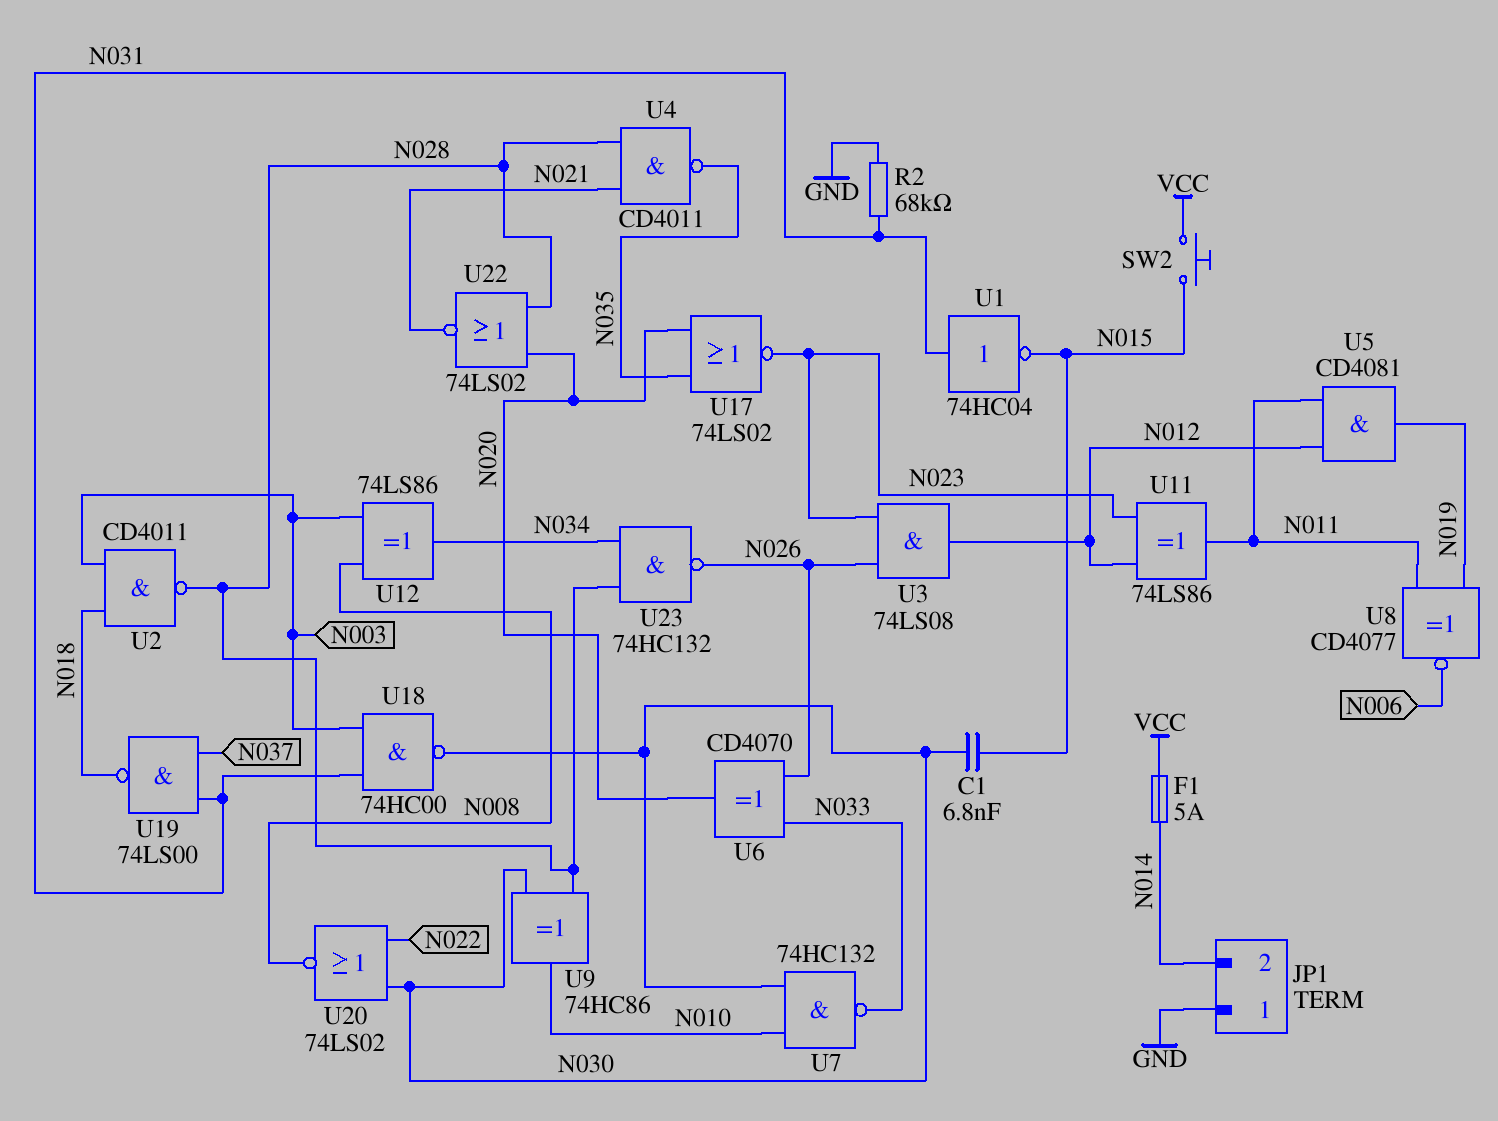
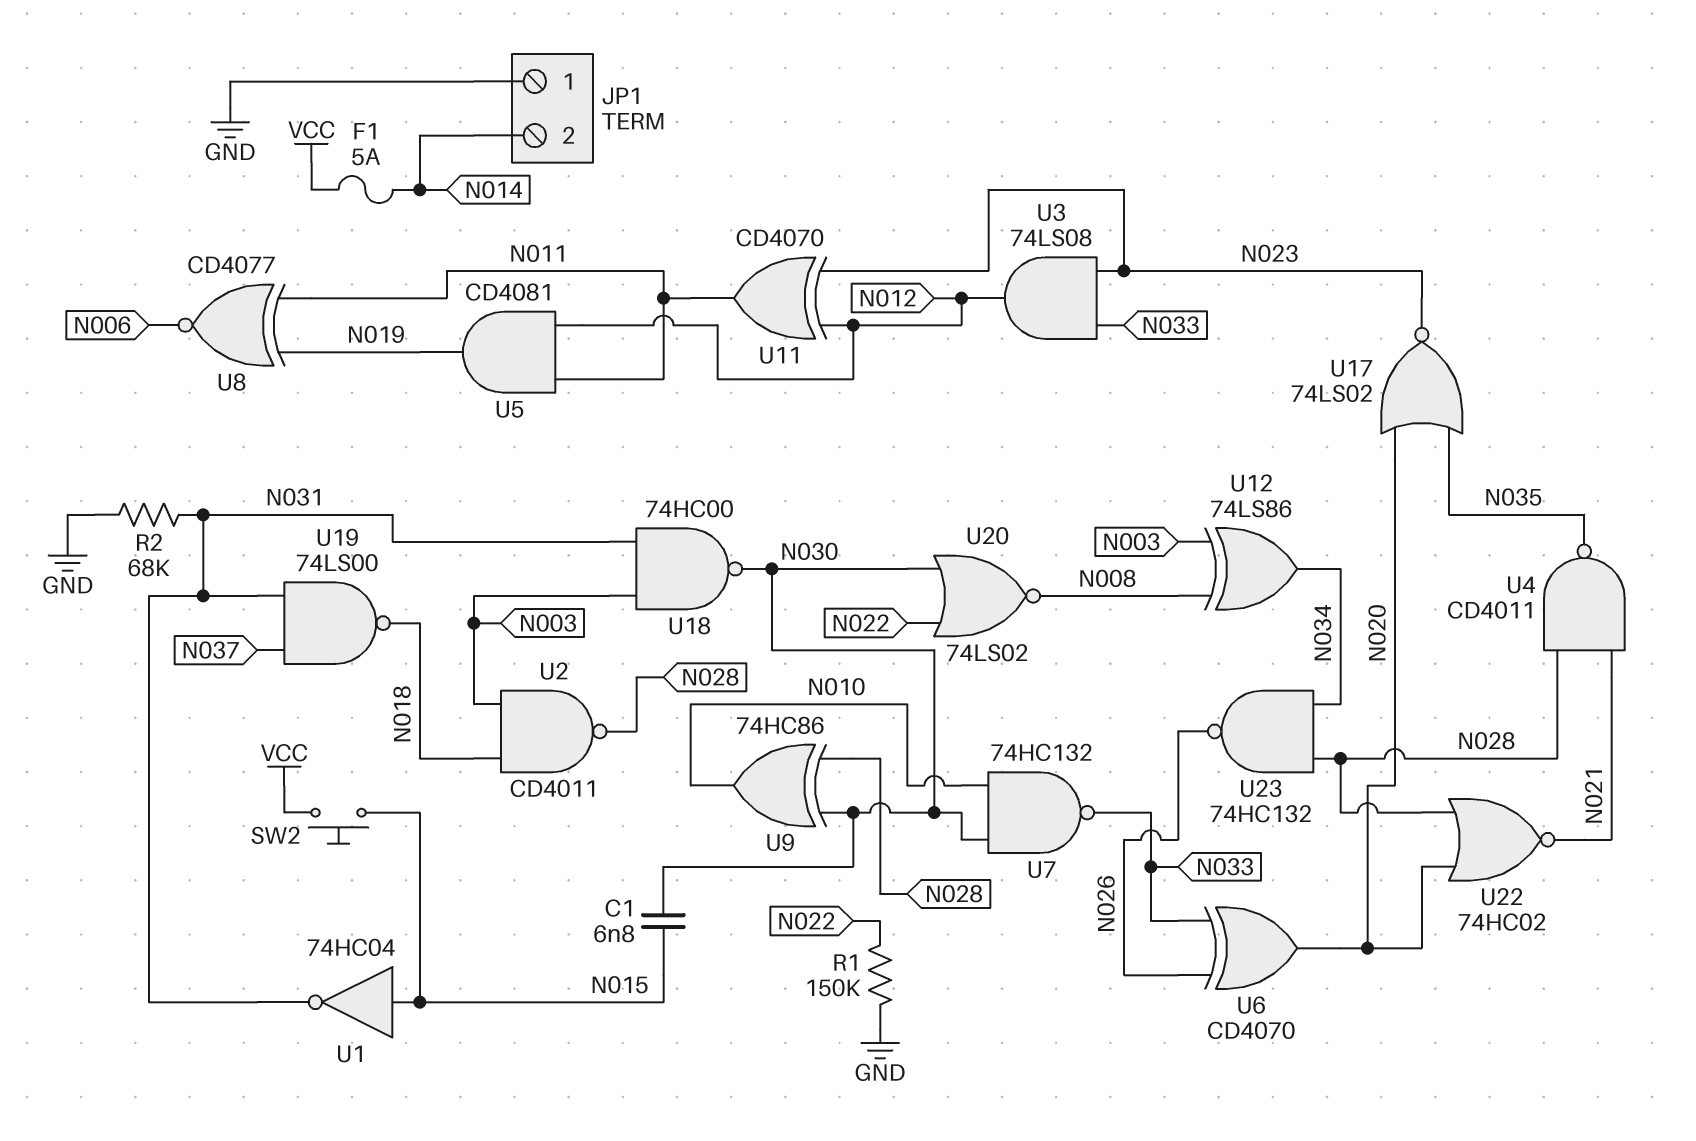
R1: none -> 150k (GND, N022)
U1: NOT 74HC04 (in N031, out N015) -> NOT 74HC04 (in N015, out N031)
U3: AND 74LS08 (in N023, in N026, out N012) -> AND 74LS08 (in N023, in N033, out N012)
U11: XOR 74LS86 (in N012, in N023, out N011) -> XOR CD4070 (in N012, in N023, out N011)
U22: NOR 74LS02 (in N020, in N028, out N021) -> NOR 74HC02 (in N020, in N028, out N021)

